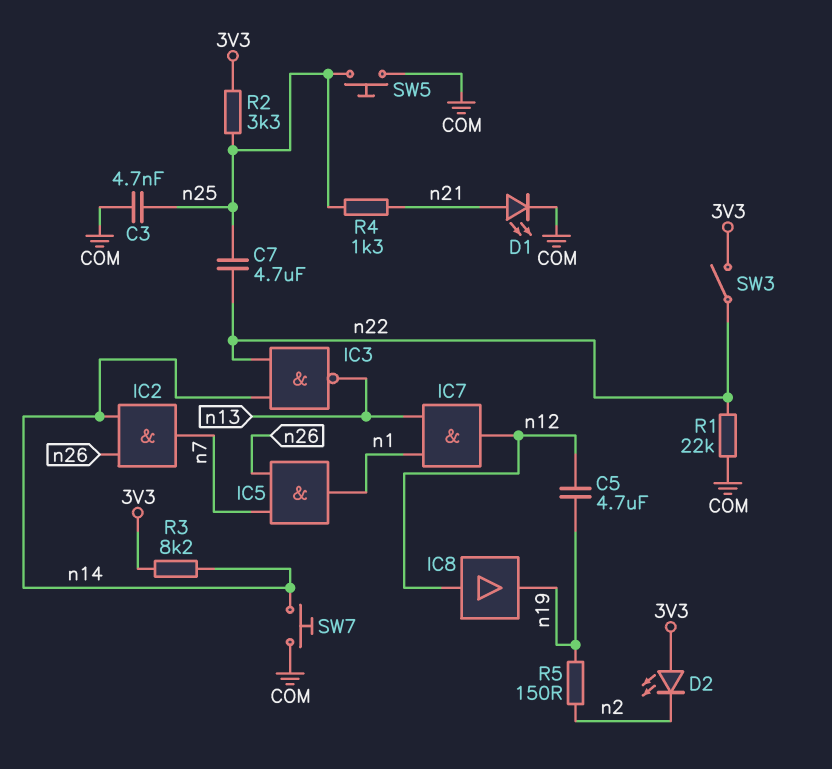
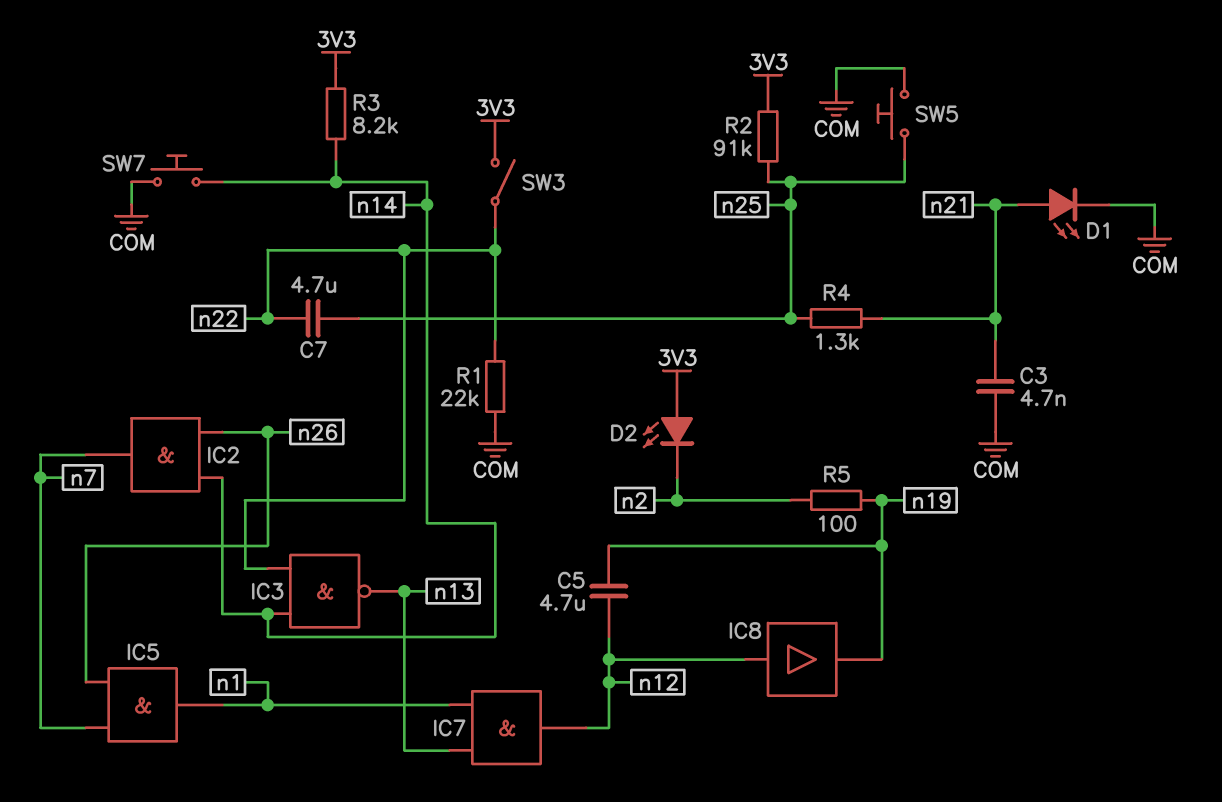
C3: 4.7nF (COM, n25) -> 4.7nF (COM, n21)
R2: 3.3k (3V3, n25) -> 91k (3V3, n25)
R5: 150 (n2, n19) -> 100 (n2, n19)

